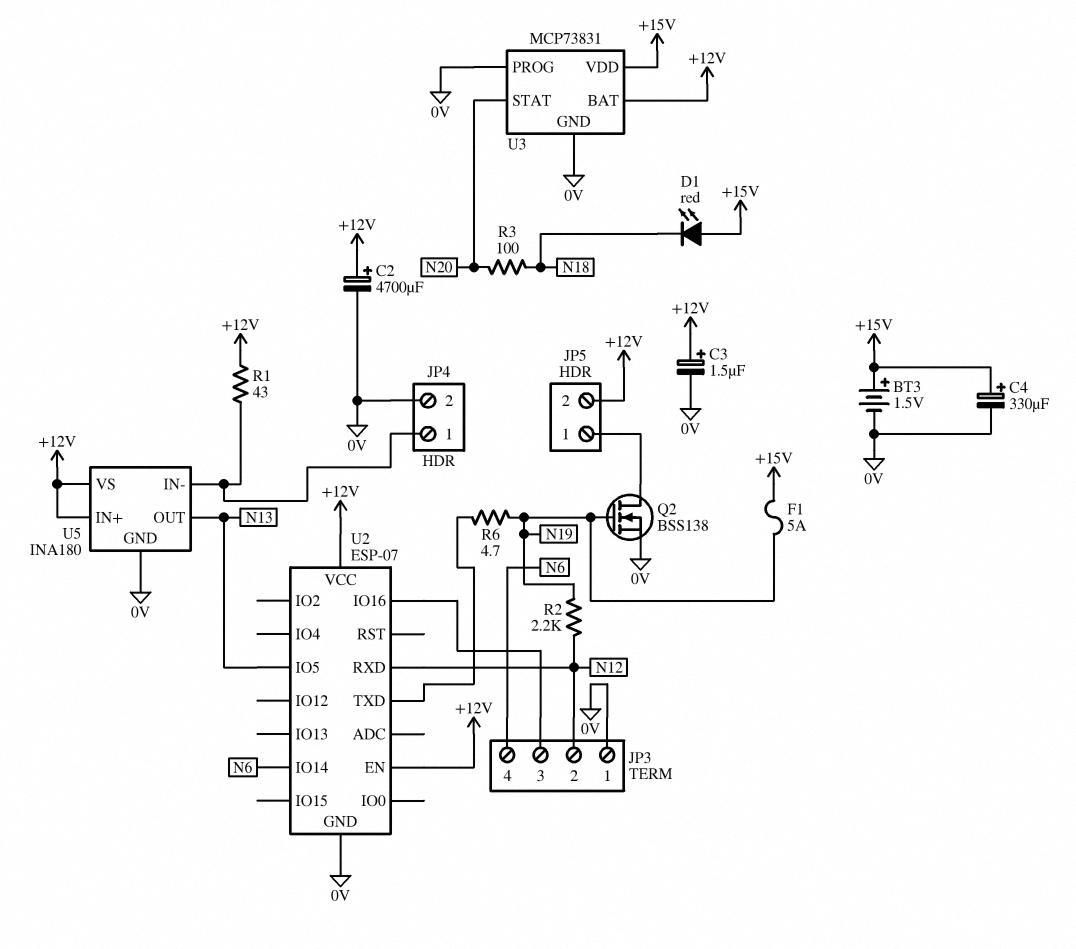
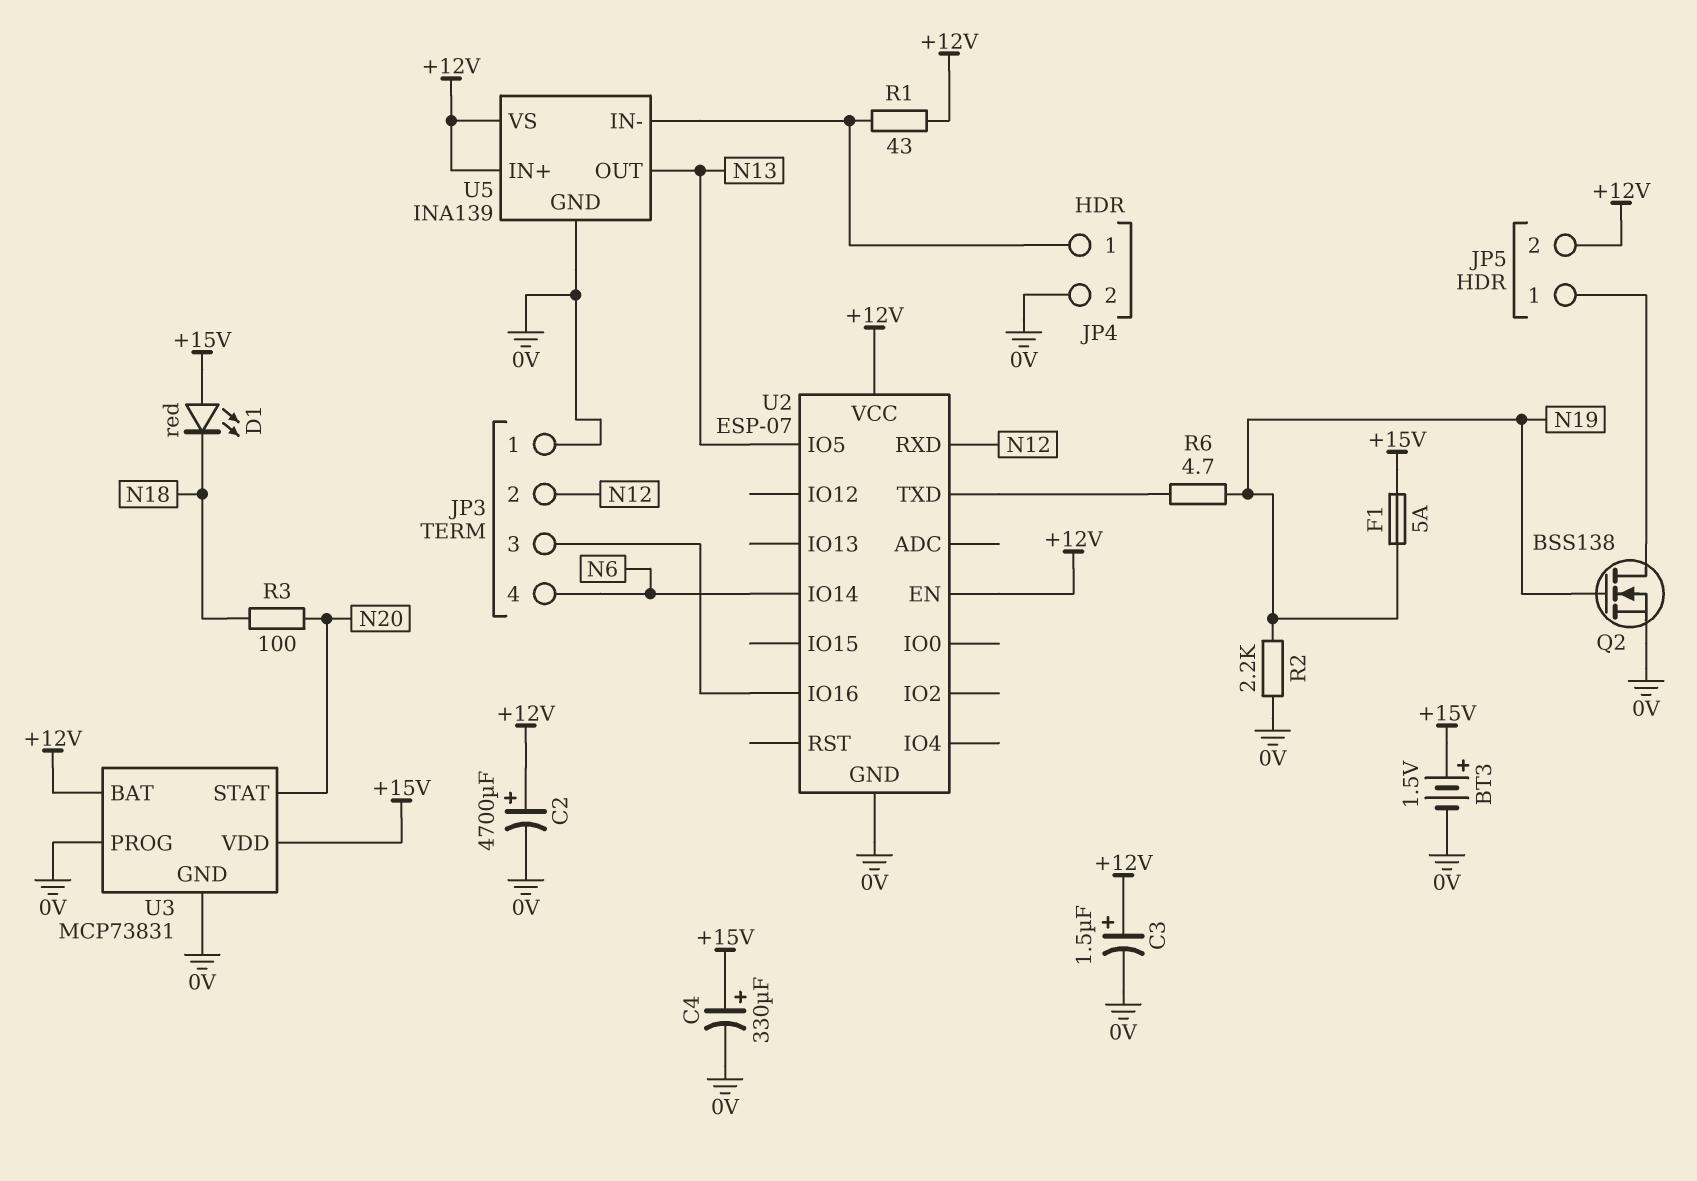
R2: 2.2k (N12, N19) -> 2.2k (0V, N19)
U5: INA180 -> INA139

